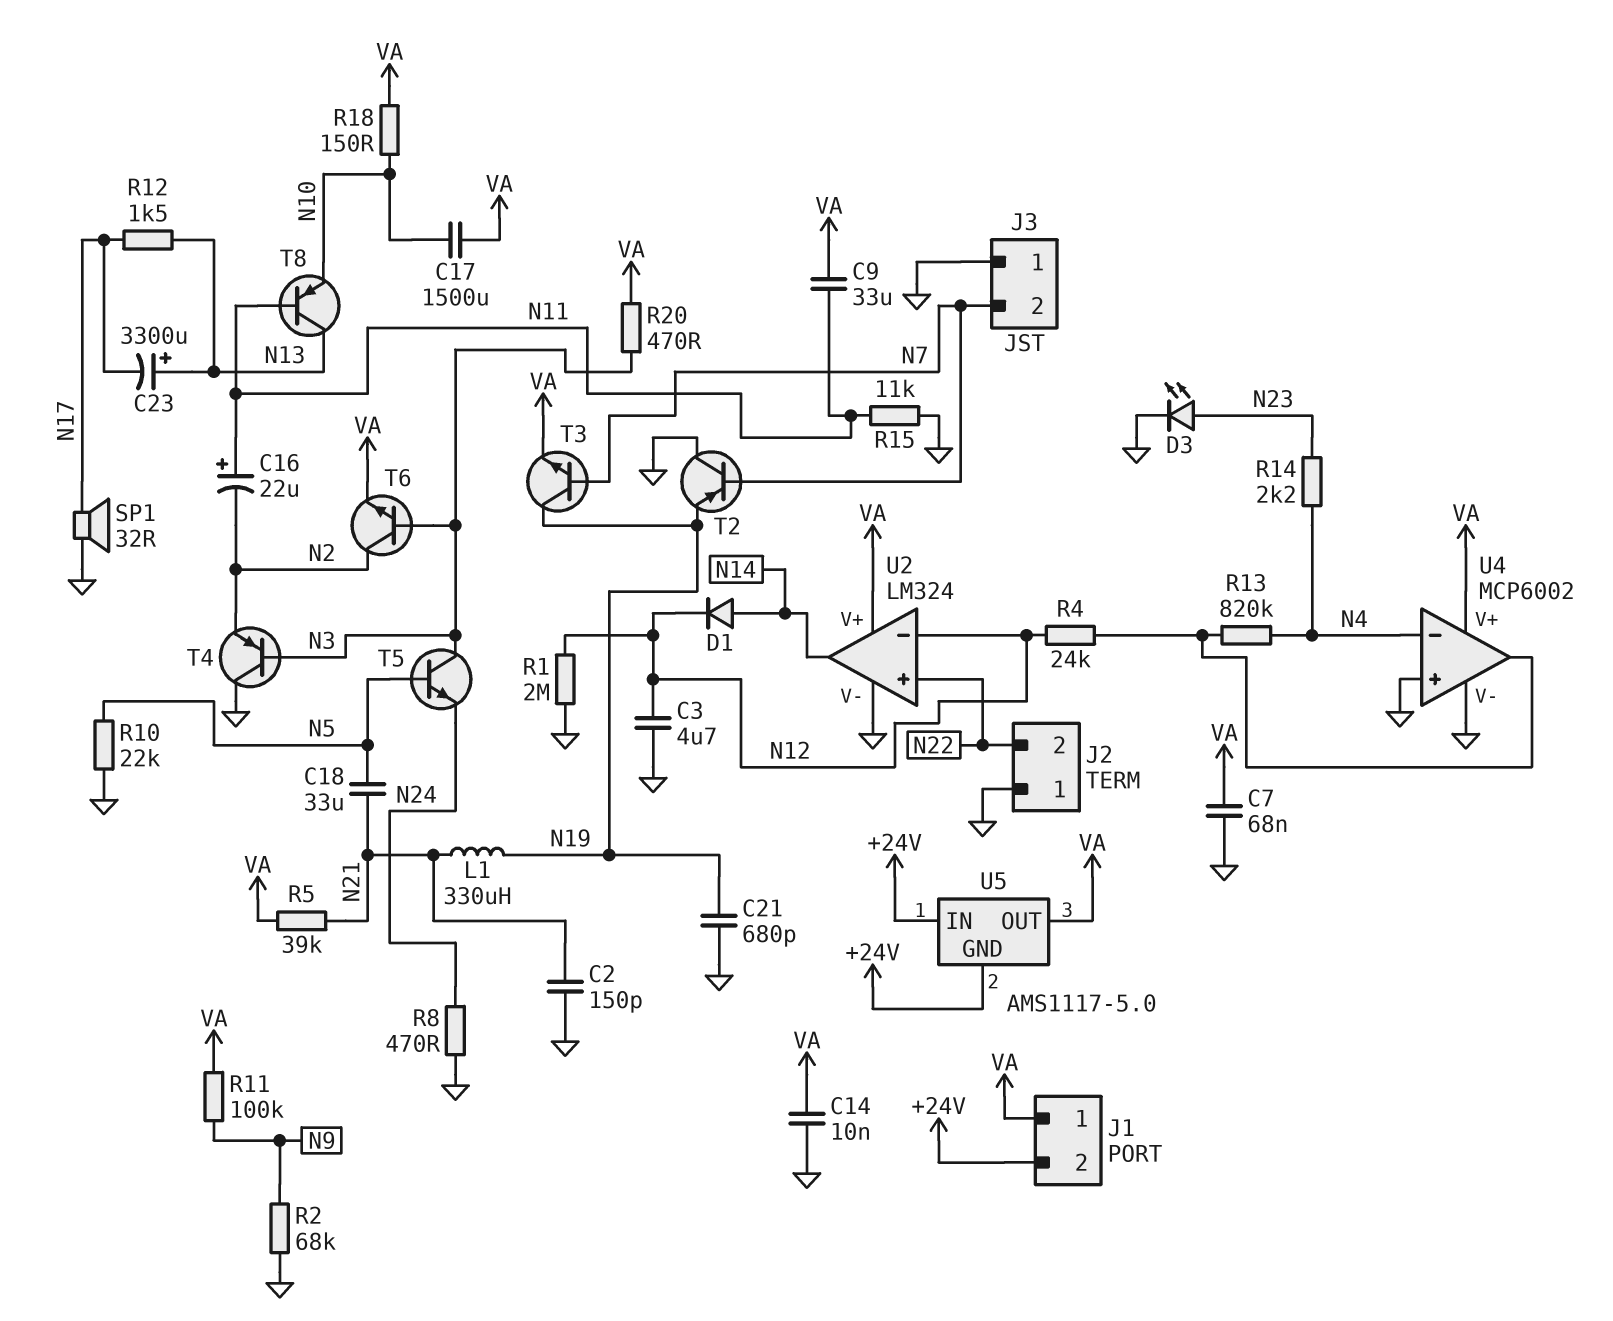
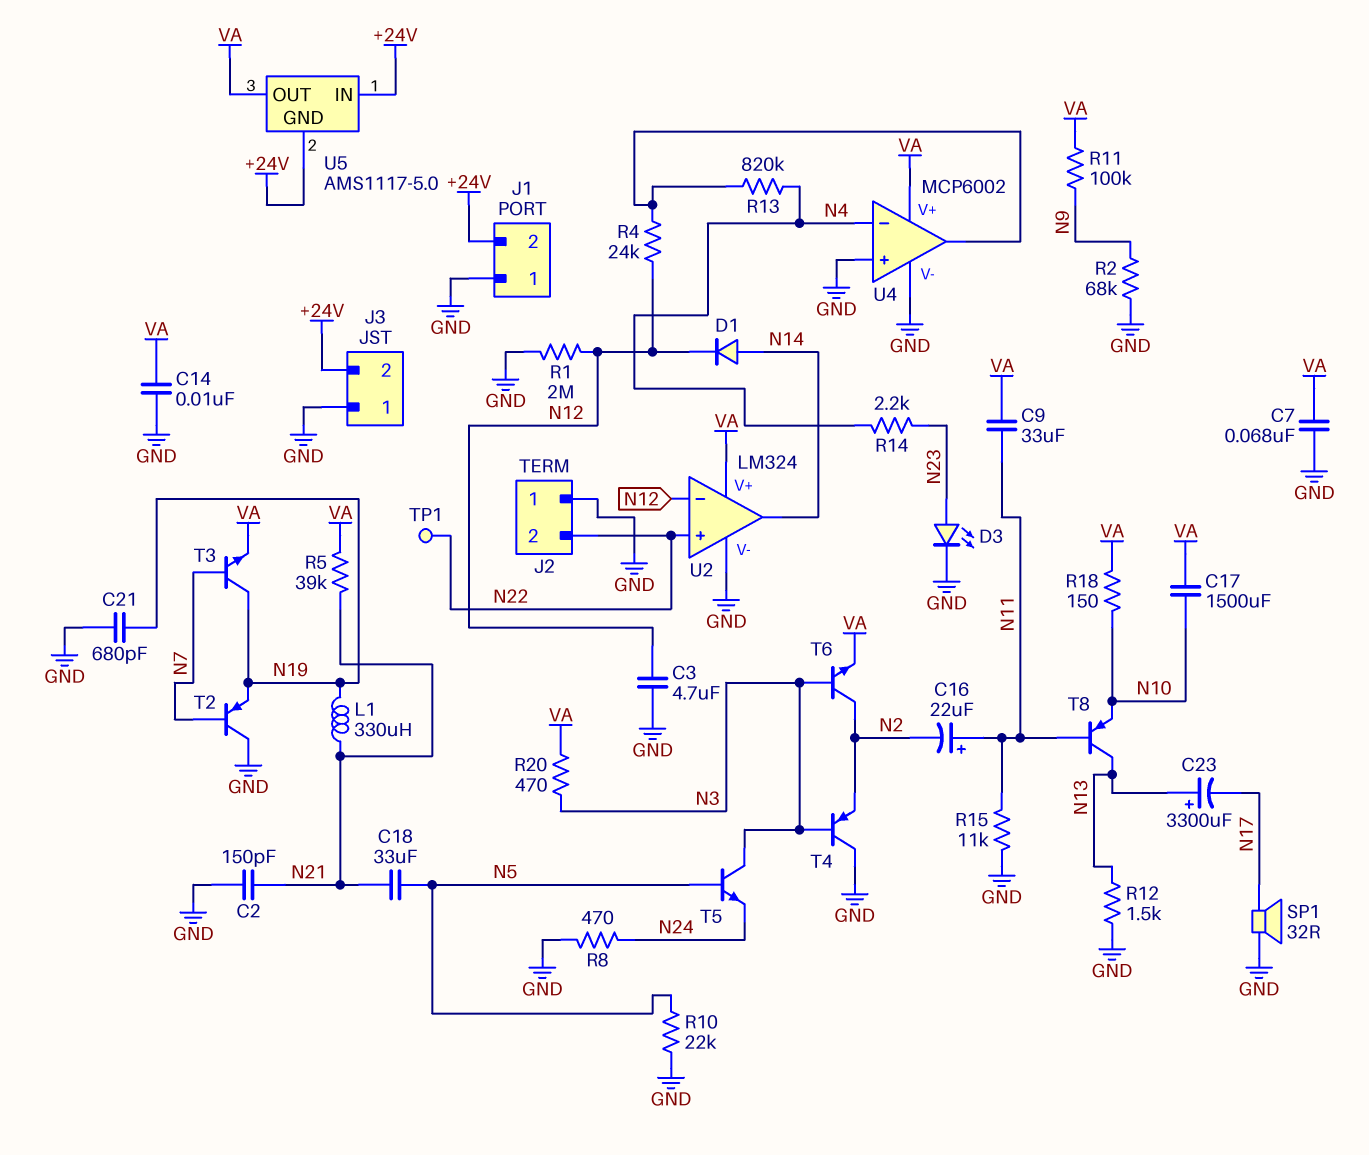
J1 pin 1: VA -> GND
J3 pin 2: N7 -> +24V
R12: 1.5k (N13, N17) -> 1.5k (GND, N13)
TP1: none -> test point (N22)

